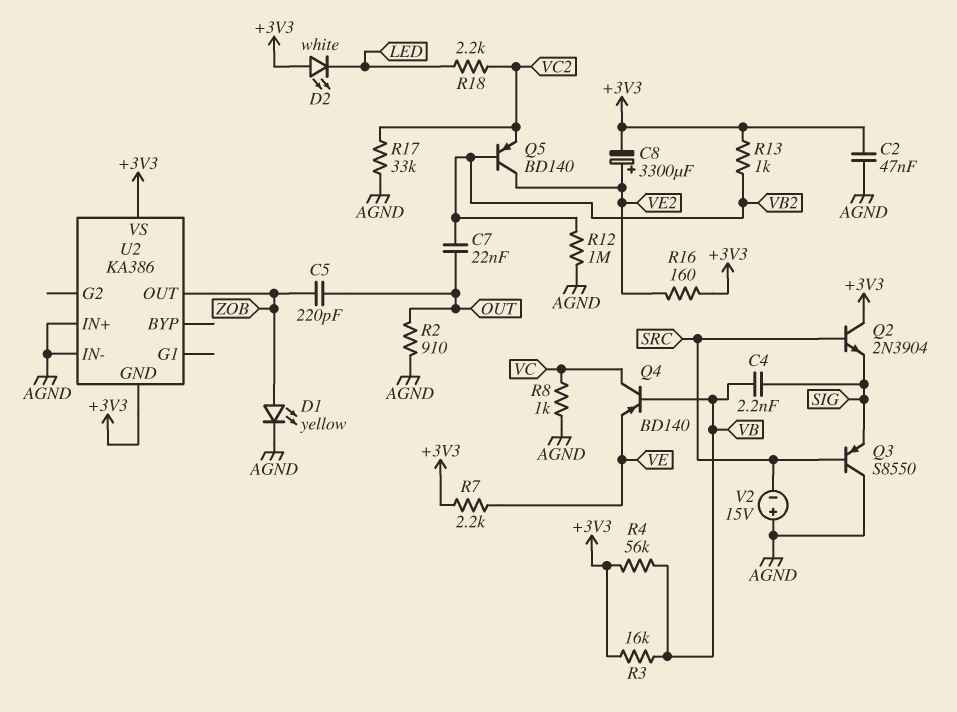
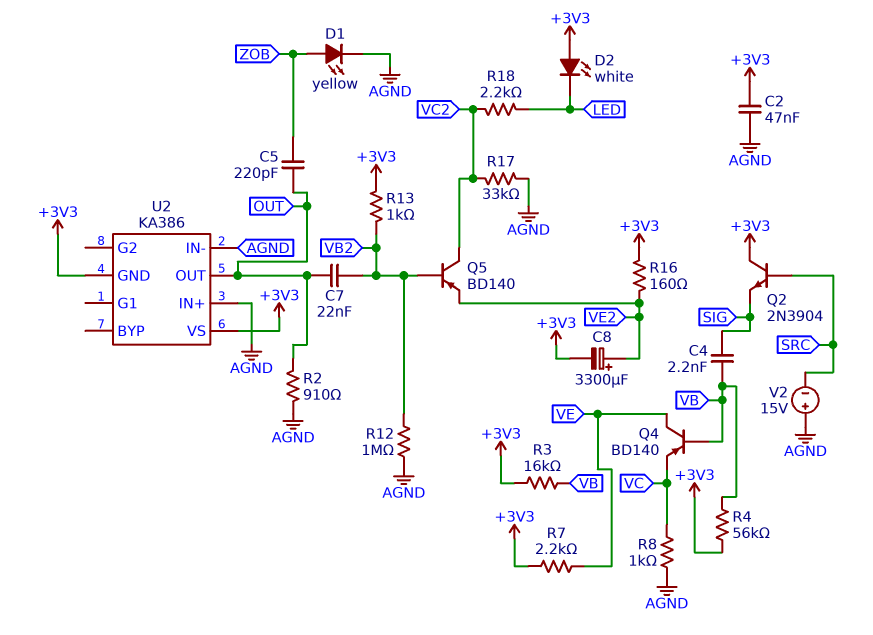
Q3: PNP S8550 (B SRC, C AGND, E SIG) -> none
Q4: PNP BD140 (B VB, C VC, E VE) -> PNP BD140 (B VB, C VE, E VC)
Q5: PNP BD140 (B VB2, C VE2, E VC2) -> PNP BD140 (B VB2, C VC2, E VE2)
U2 pin OUT: ZOB -> OUT

